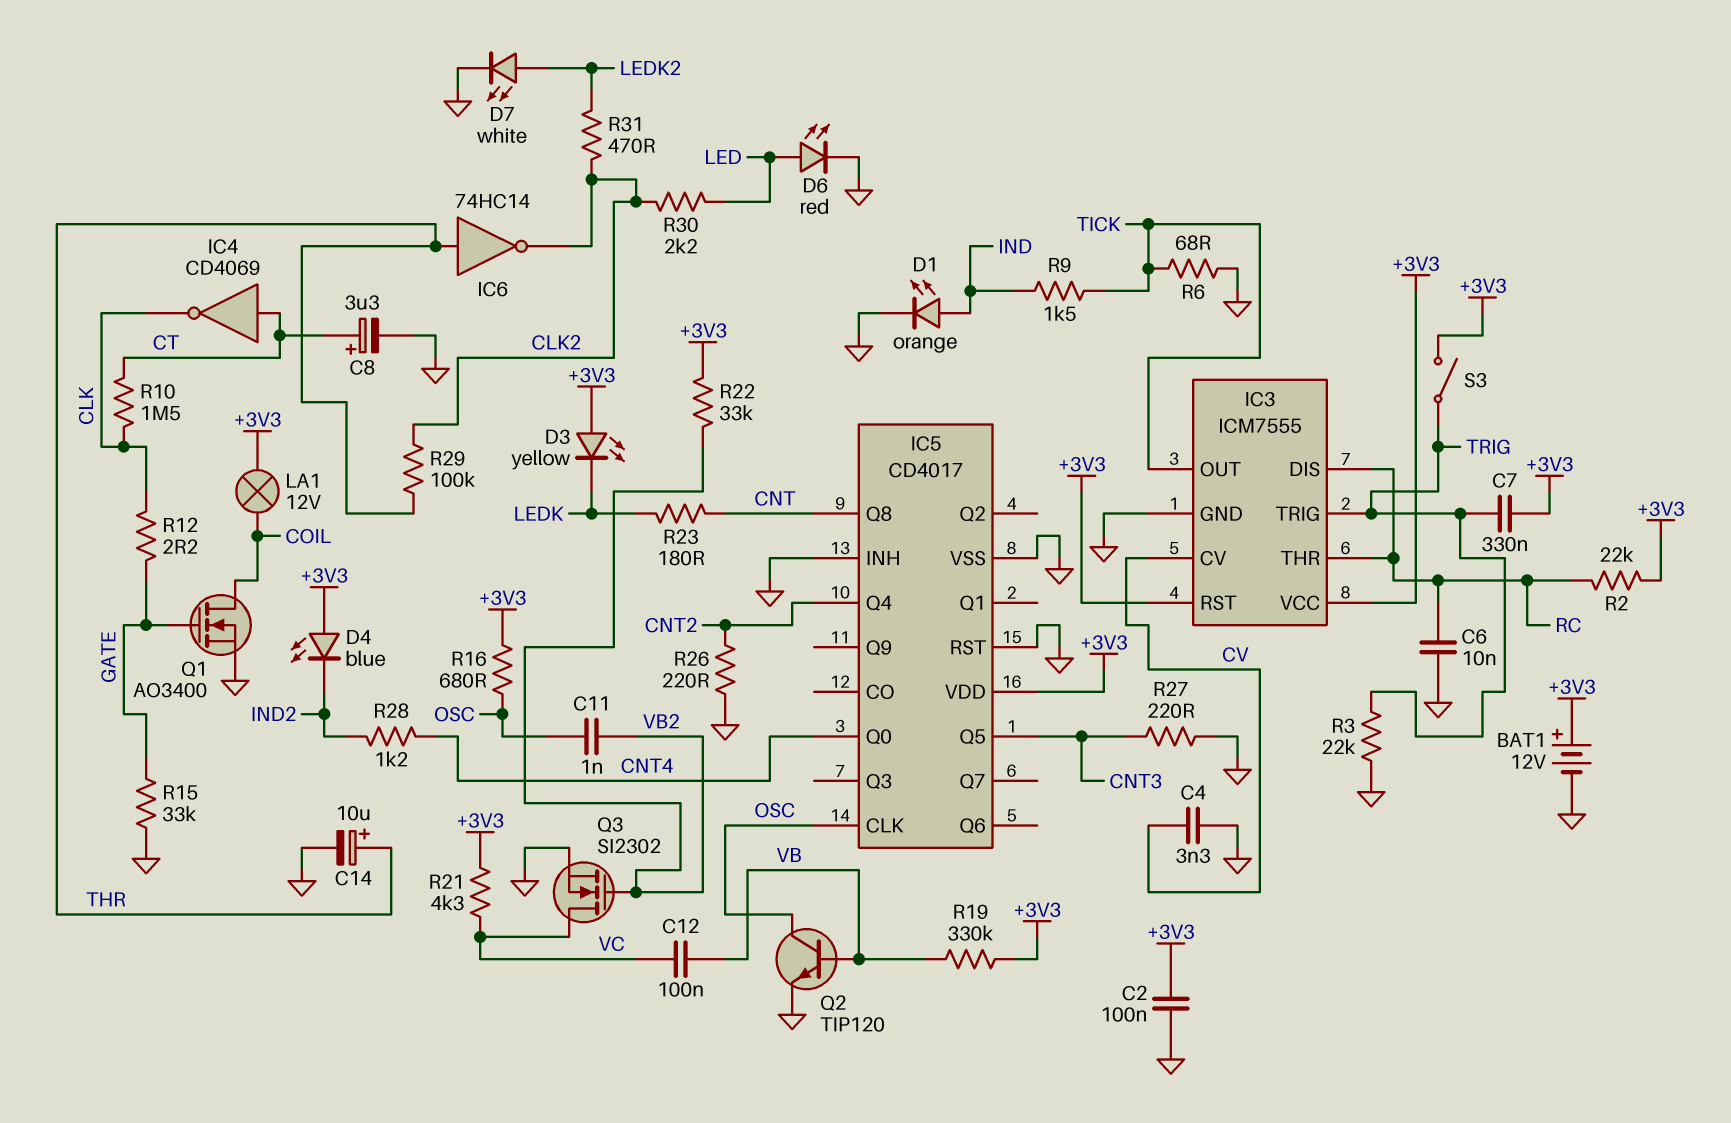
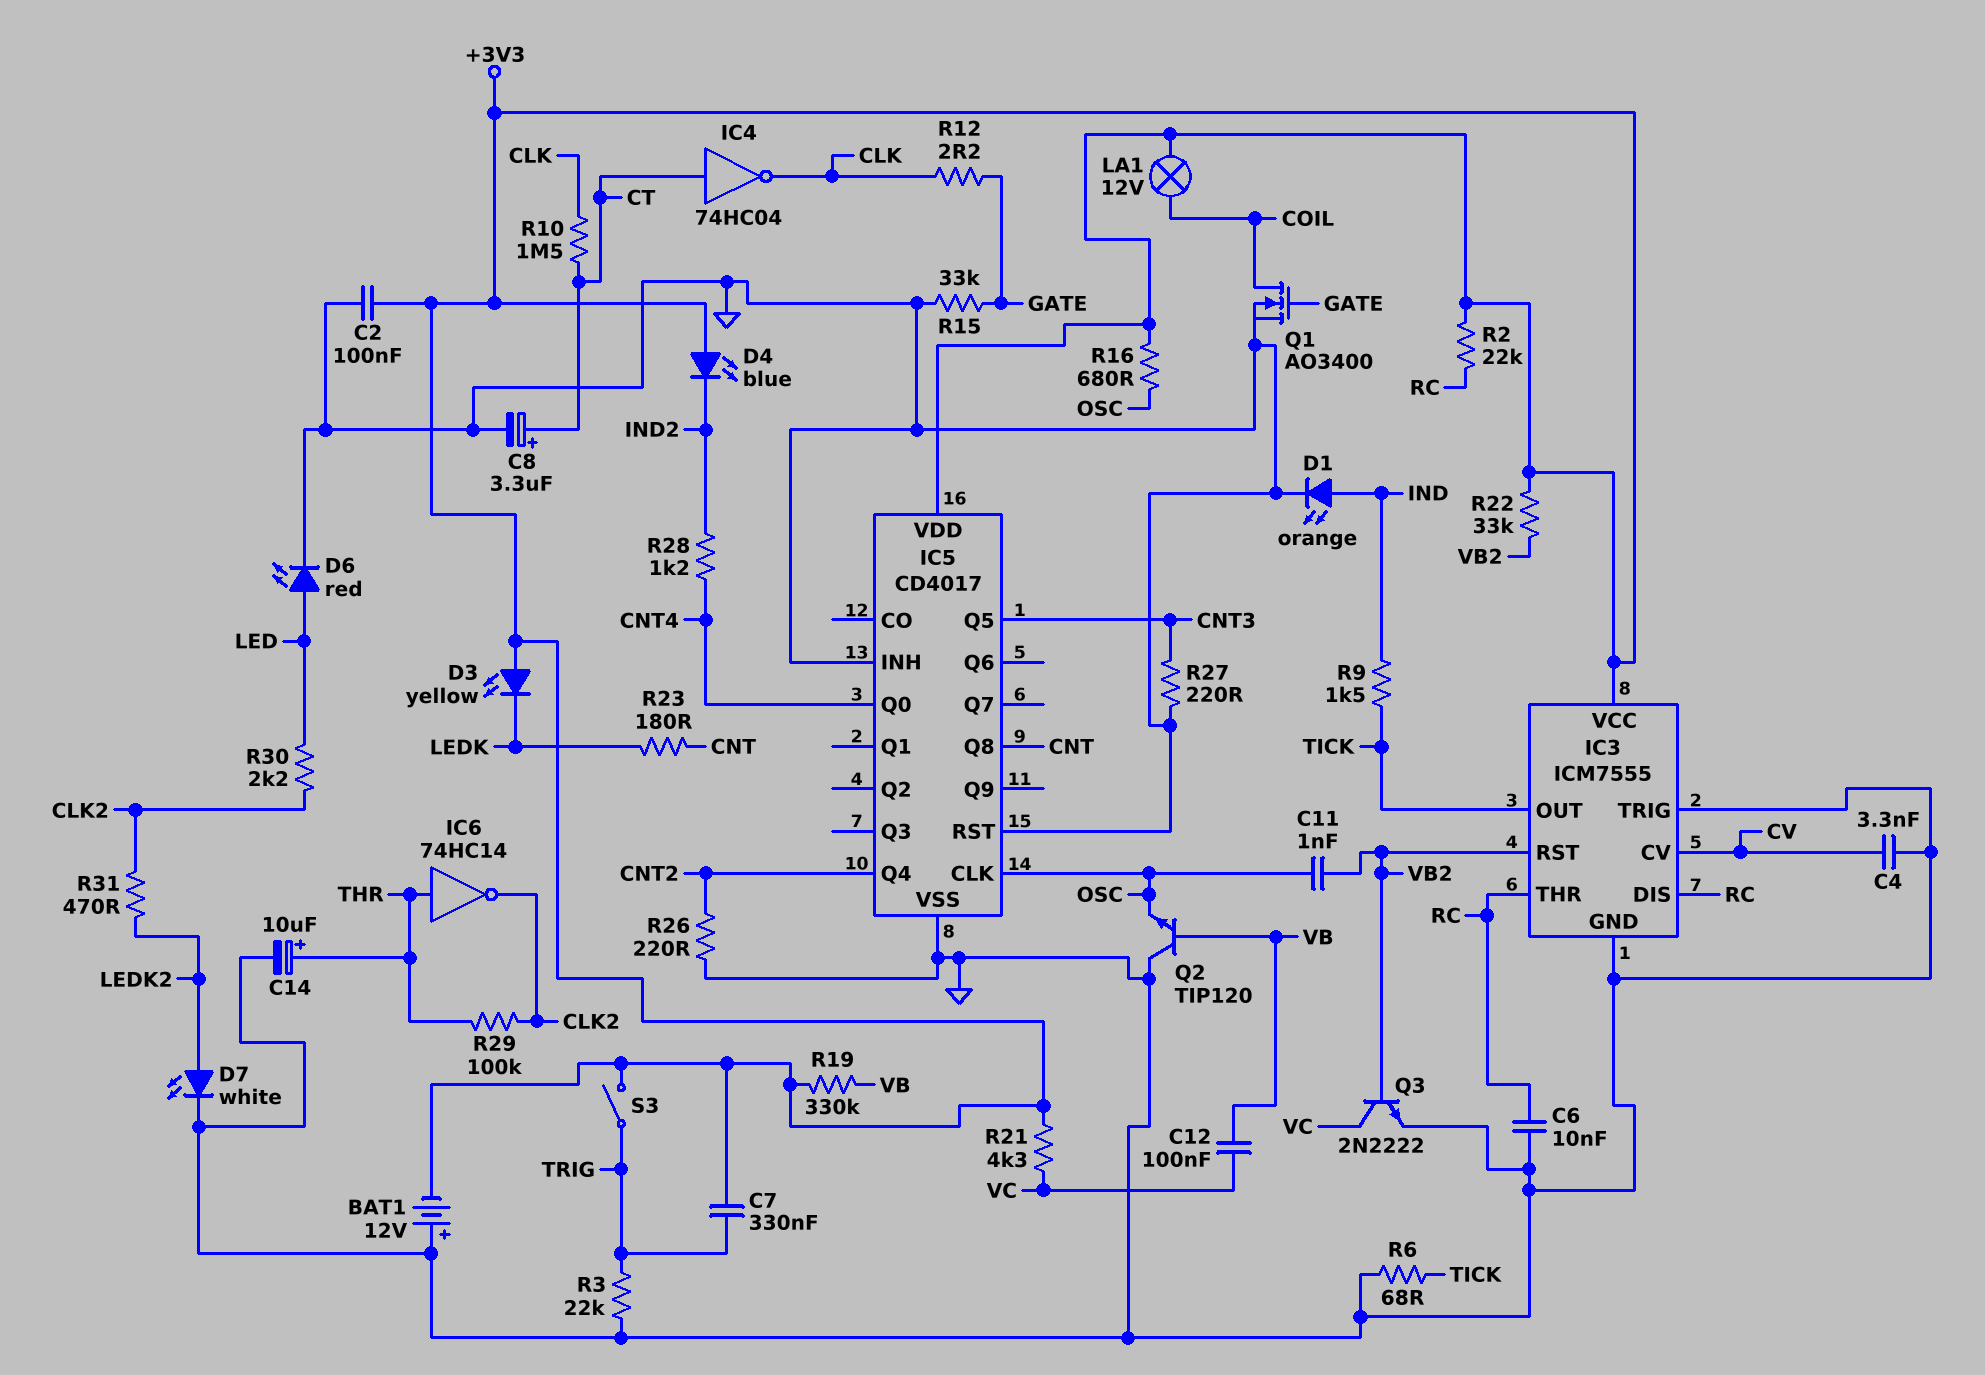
BAT1: 12V (plus +3V3, minus GND) -> 12V (plus GND, minus +3V3)
IC3 pin RST: +3V3 -> VB2
IC3 pin TRIG: TRIG -> GND
IC4: NOT CD4069 (in CT, out CLK) -> NOT 74HC04 (in CT, out CLK)
Q2: NPN TIP120 (B VB, C OSC, E GND) -> NPN TIP120 (B VB, C GND, E OSC)
Q3: NMOS SI2302 (G VB2, D VC, S GND) -> NPN 2N2222 (B VB2, C VC, E GND)

